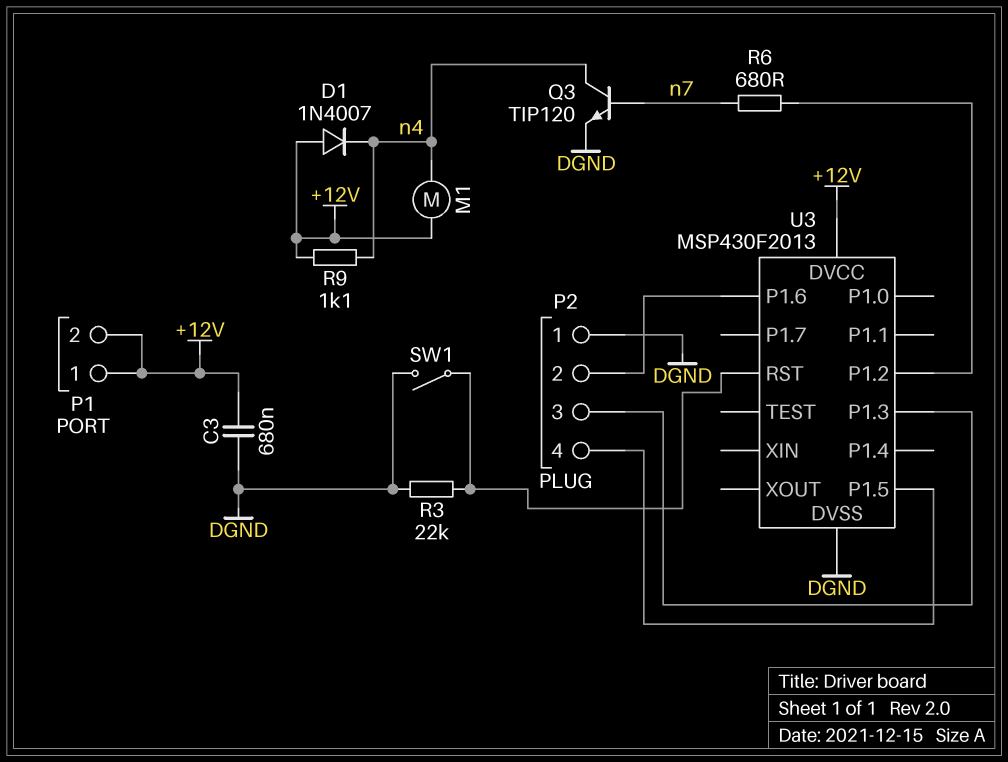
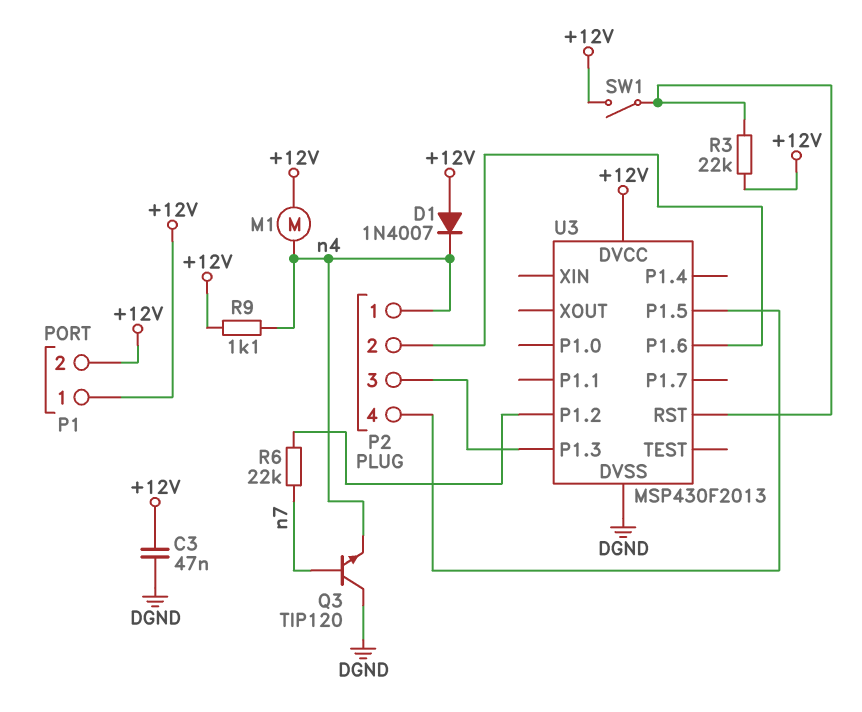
C3: 680nF (+12V, DGND) -> 47nF (+12V, DGND)
P2 pin 1: DGND -> n4
Q3: NPN TIP120 (B n7, C n4, E DGND) -> NPN TIP120 (B n7, C DGND, E n4)
R3: 22k (DGND, U3/RST) -> 22k (+12V, U3/RST)
R6: 680 (U3/P1.2, n7) -> 22k (U3/P1.2, n7)
SW1: switch (DGND, U3/RST) -> switch (+12V, U3/RST)

